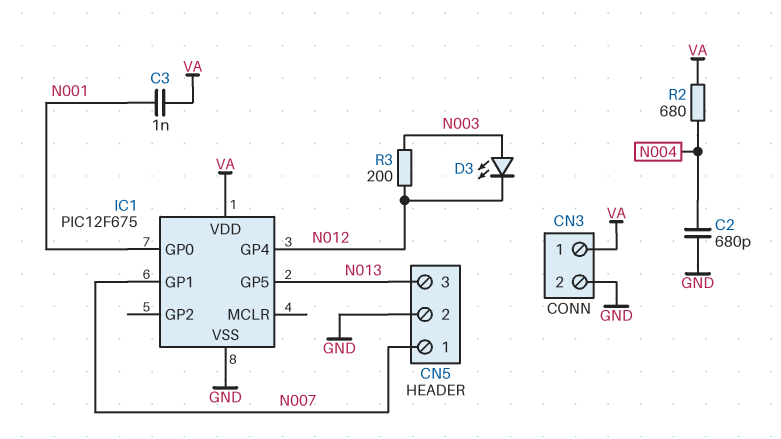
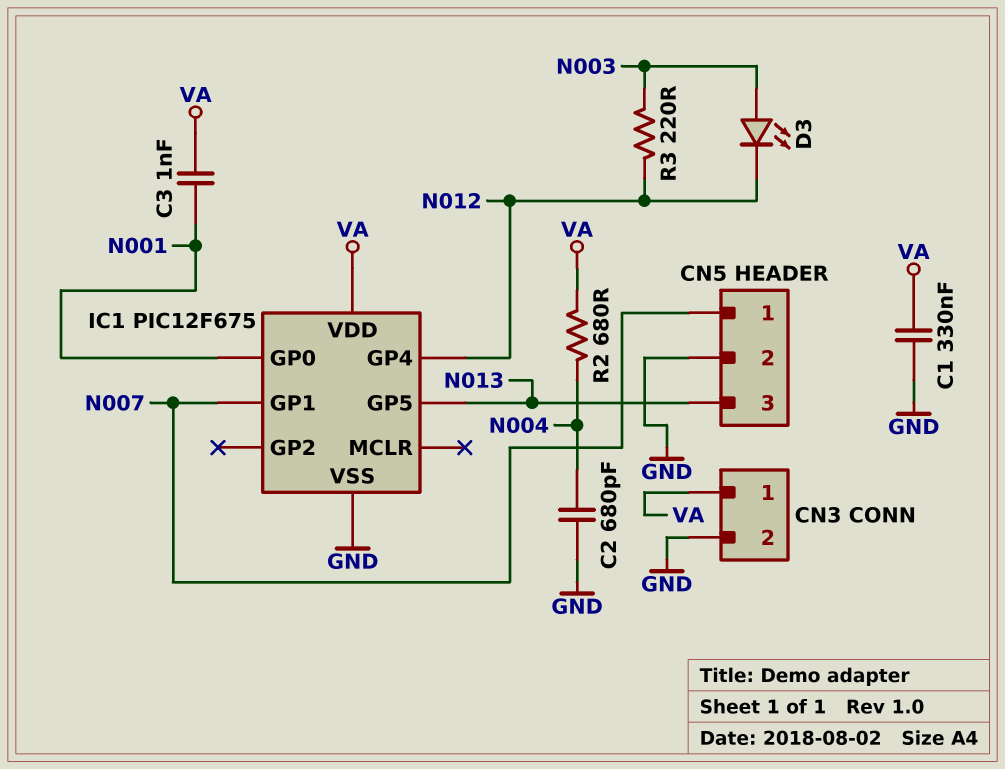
C1: none -> 330nF (GND, VA)
R3: 200 (N003, N012) -> 220 (N003, N012)

